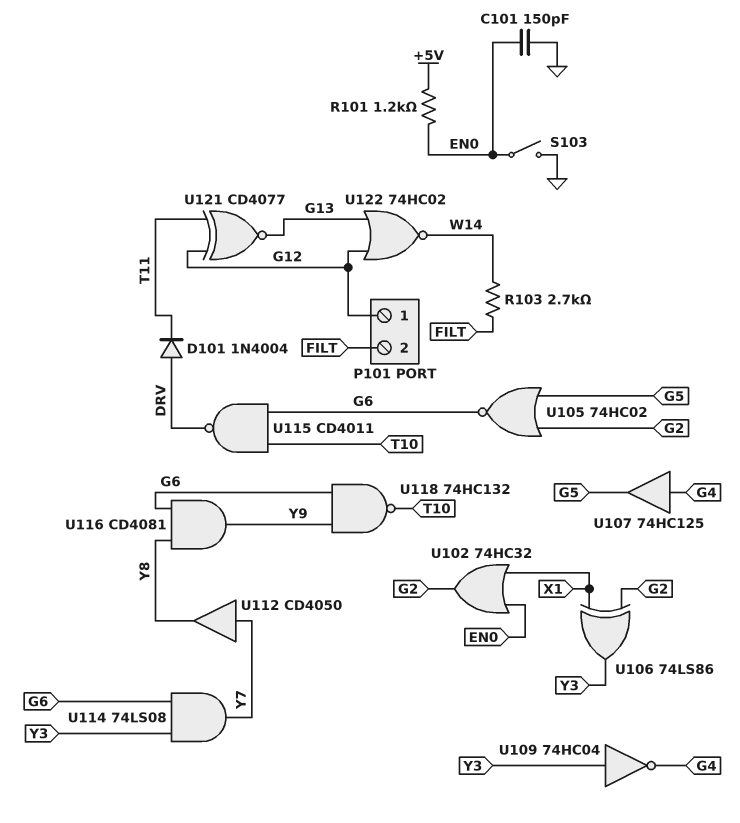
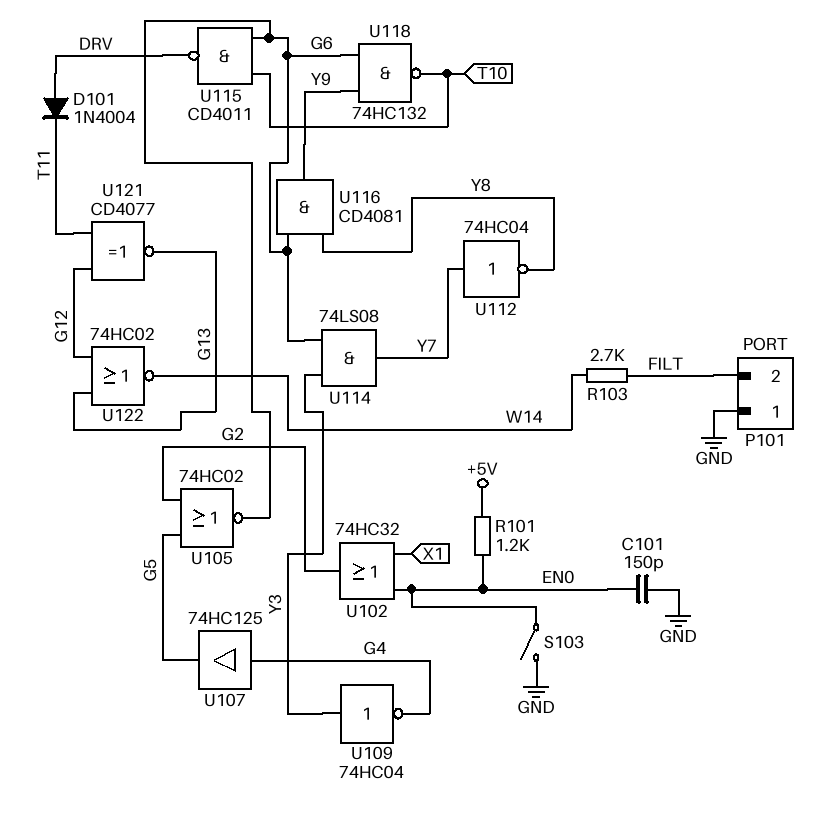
P101 pin 1: G12 -> GND
U106: XOR 74LS86 (in G2, in X1, out Y3) -> none
U112: buffer CD4050 (in Y7, out Y8) -> NOT 74HC04 (in Y7, out Y8)

